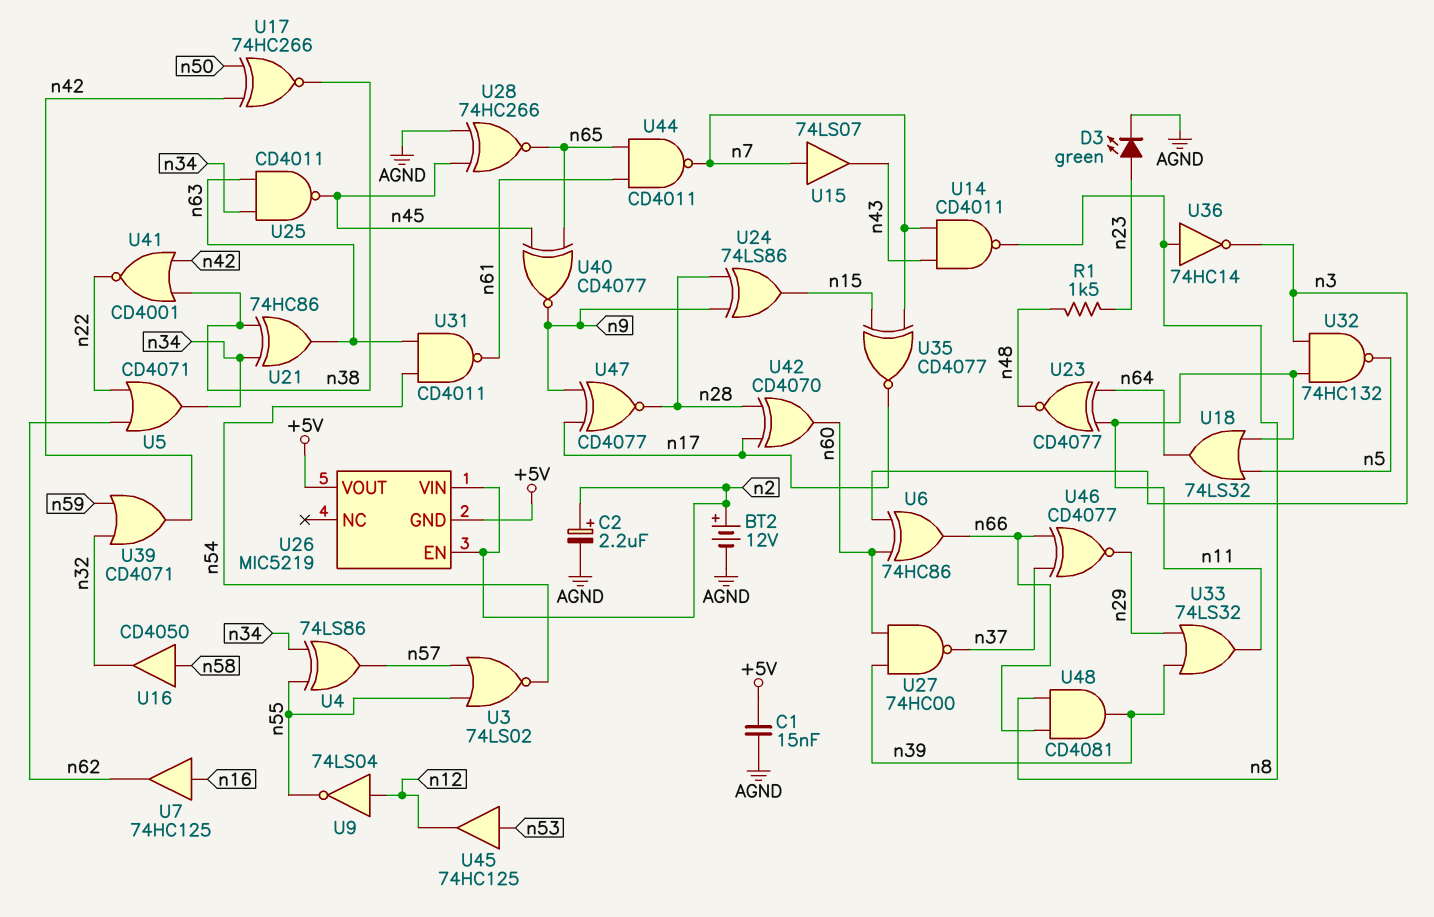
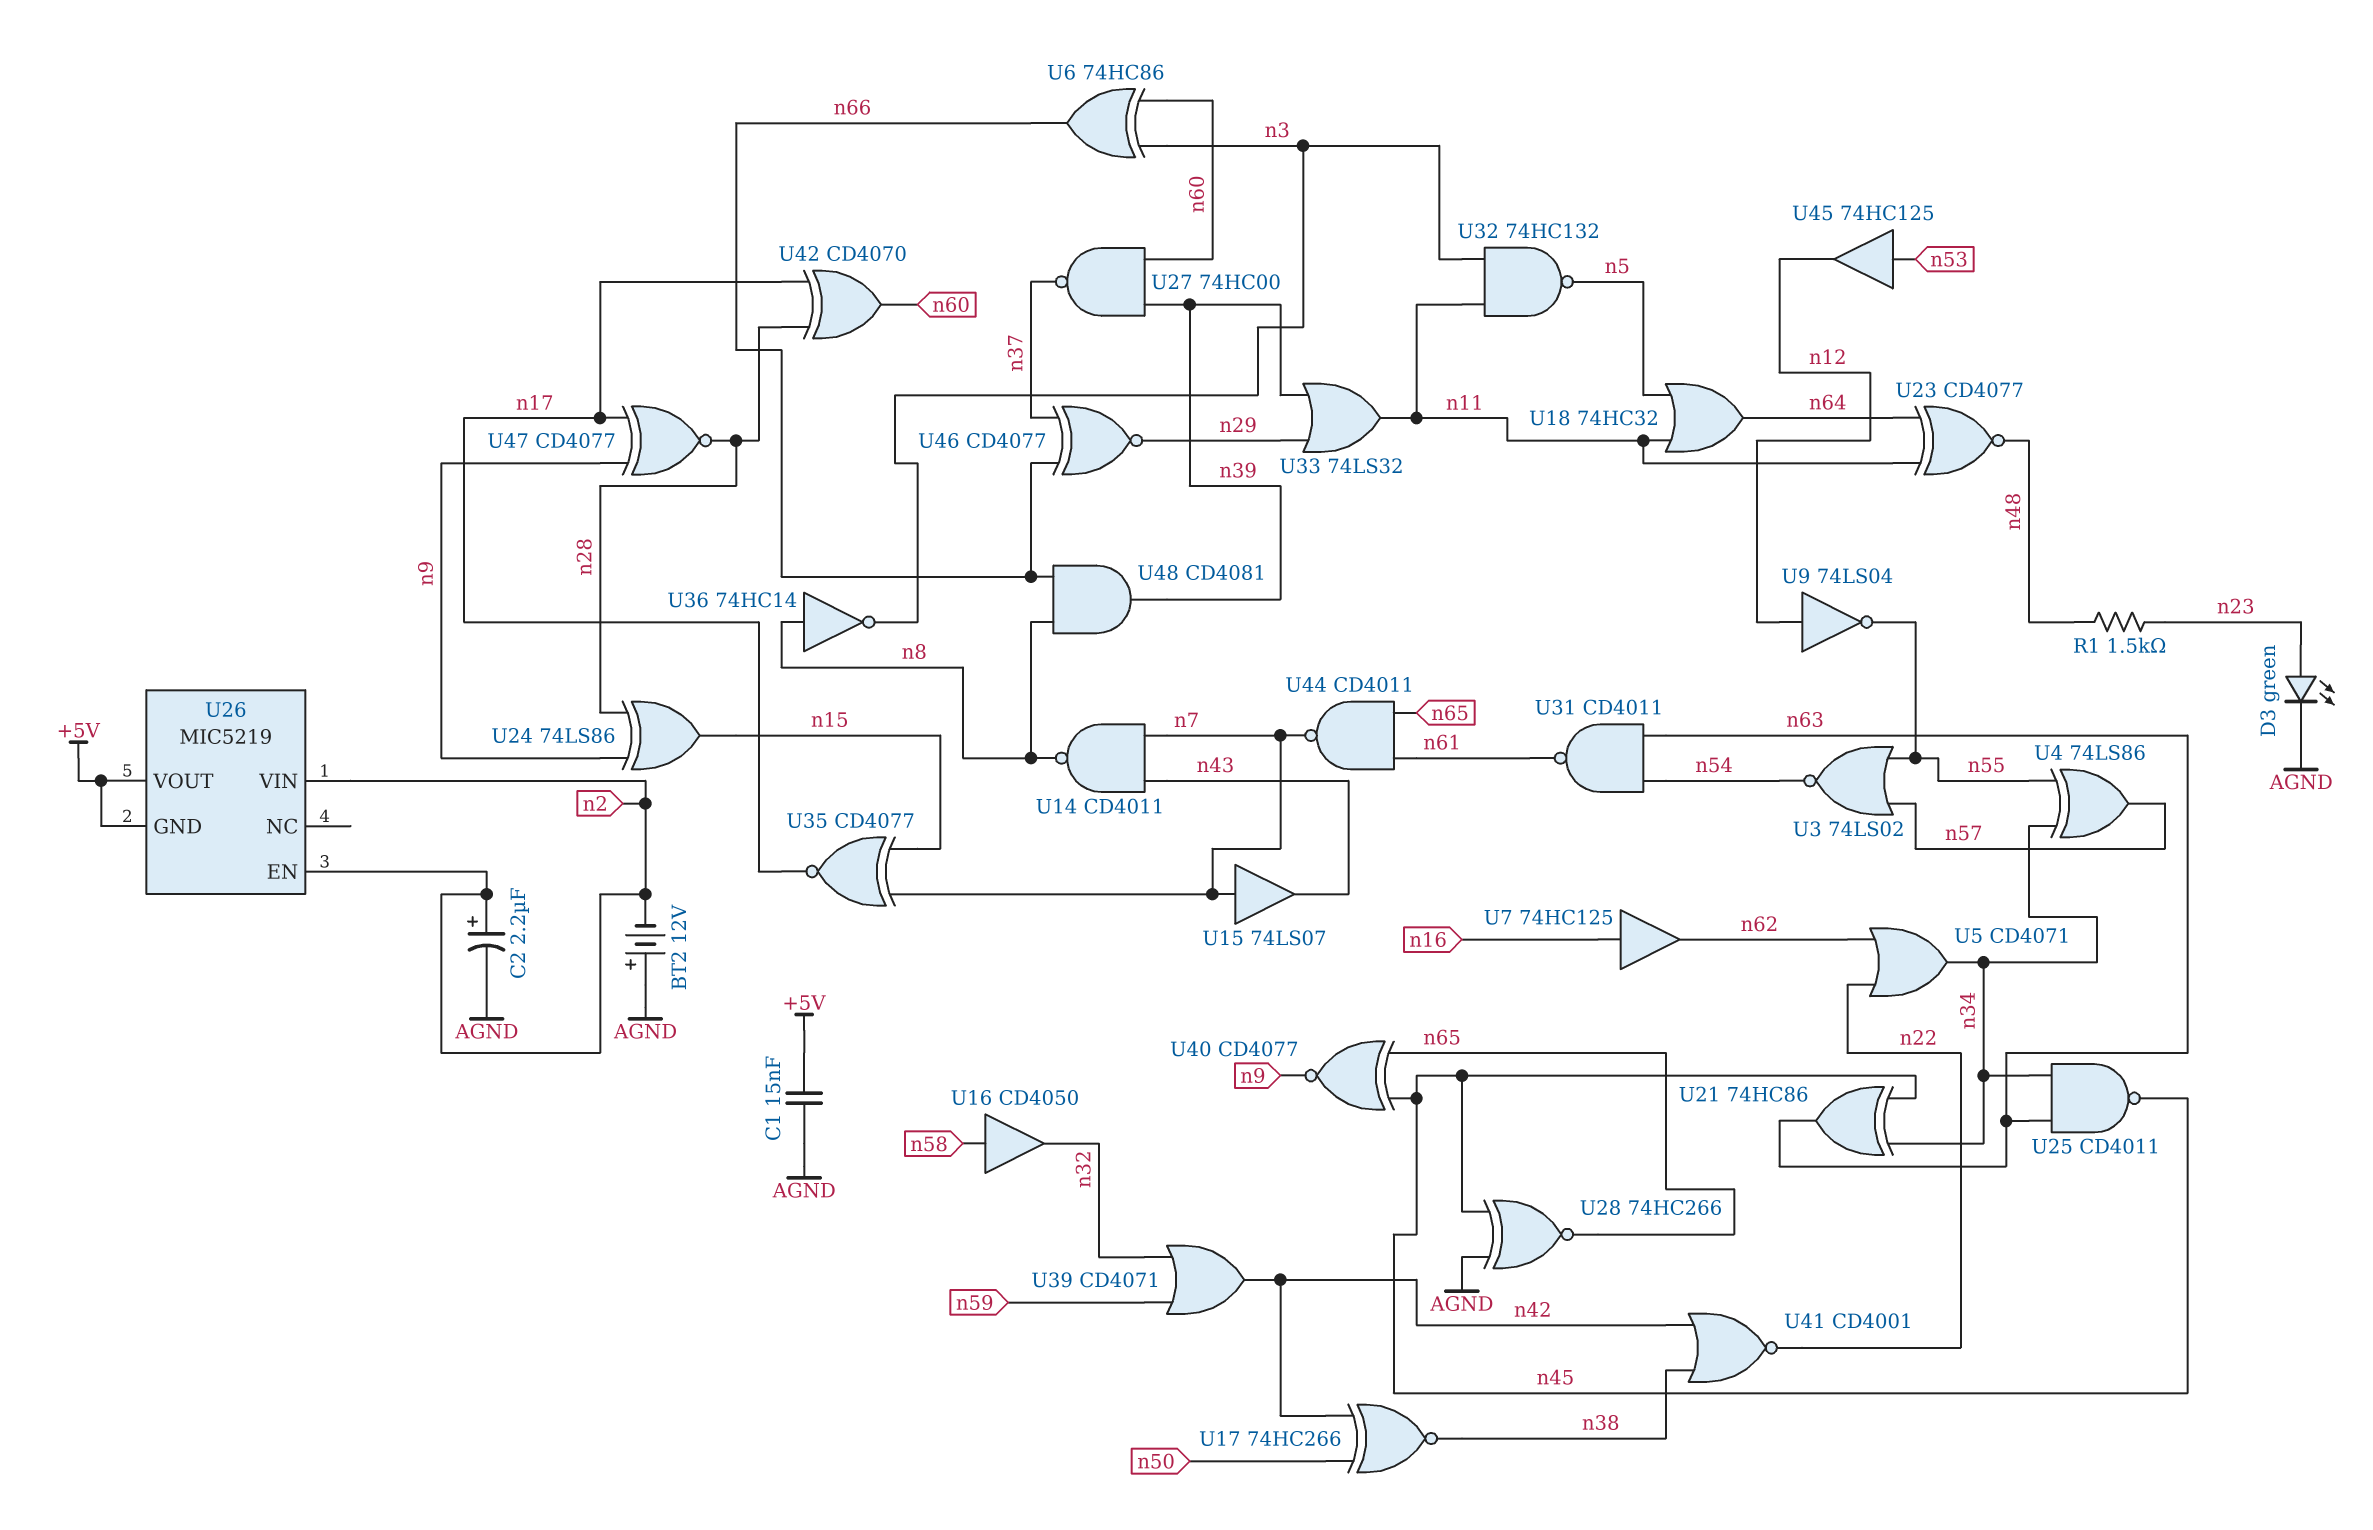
BT2: 12V (plus n2, minus AGND) -> 12V (plus AGND, minus n2)
U18: OR 74LS32 (in n5, in n11, out n64) -> OR 74HC32 (in n5, in n11, out n64)
U21: XOR 74HC86 (in n34, in n38, out n63) -> XOR 74HC86 (in n34, in n45, out n63)

